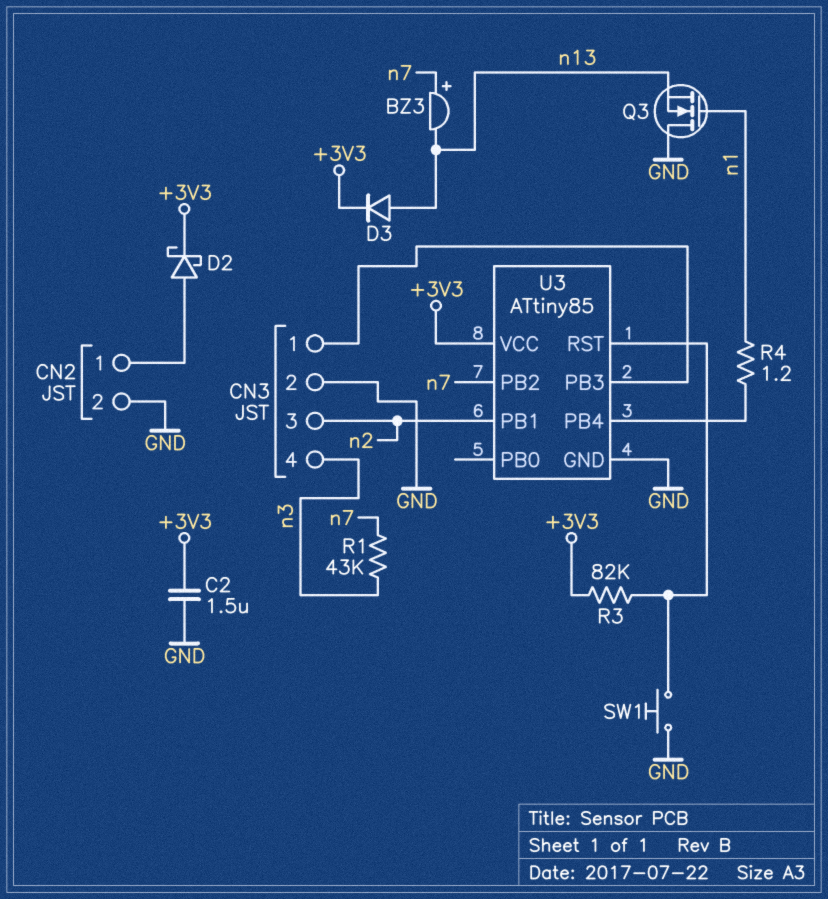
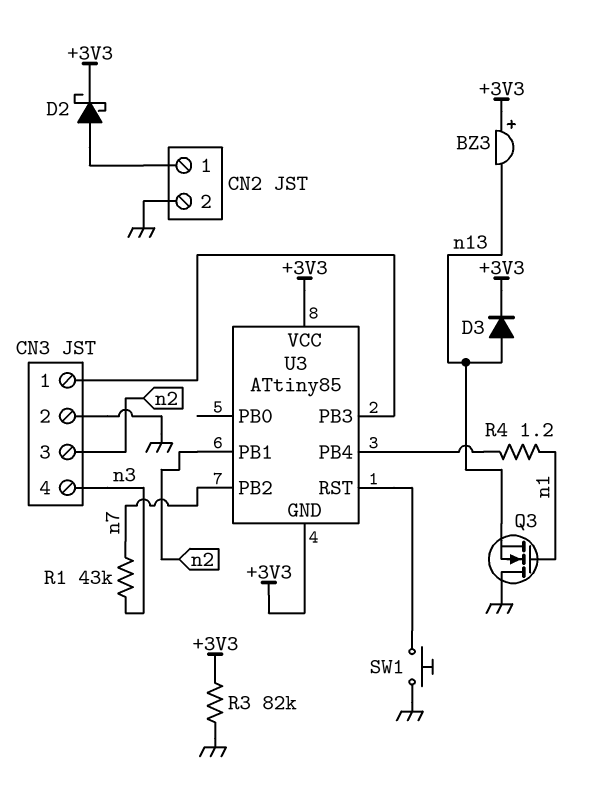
BZ3: buzzer (plus n7, minus n13) -> buzzer (plus +3V3, minus n13)
C2: 1.5uF (+3V3, GND) -> none
R3: 82k (+3V3, U3/RST) -> 82k (+3V3, GND)
U3 pin GND: GND -> +3V3

